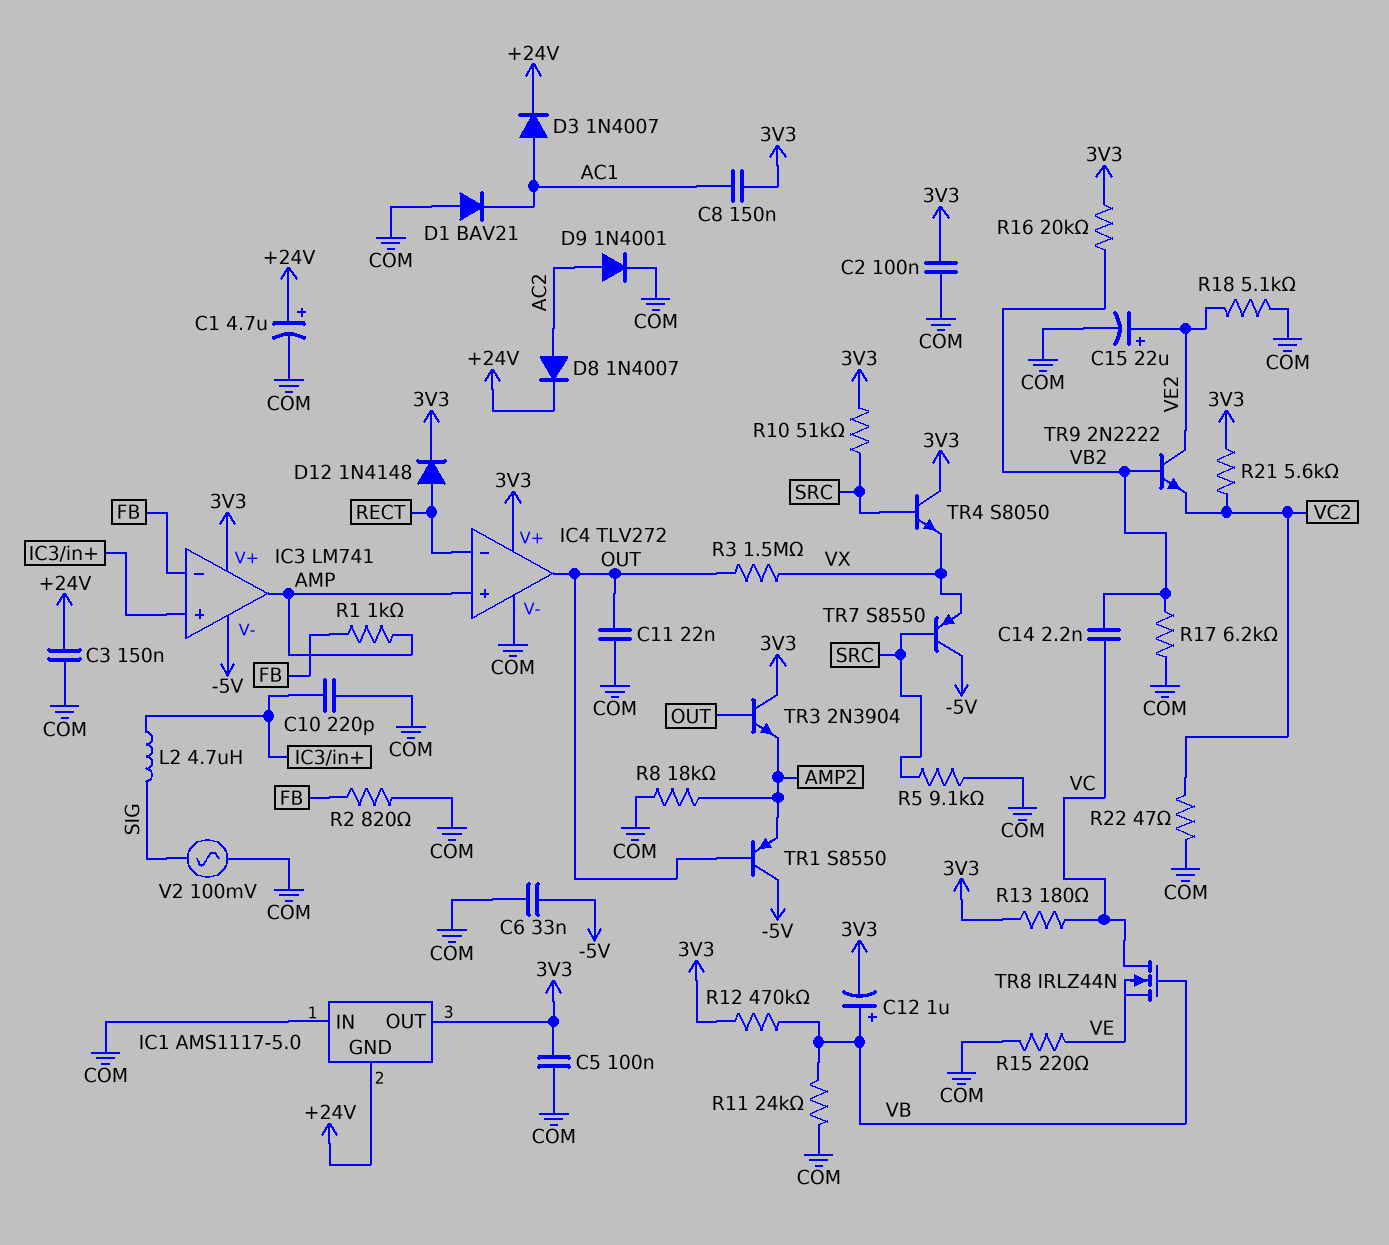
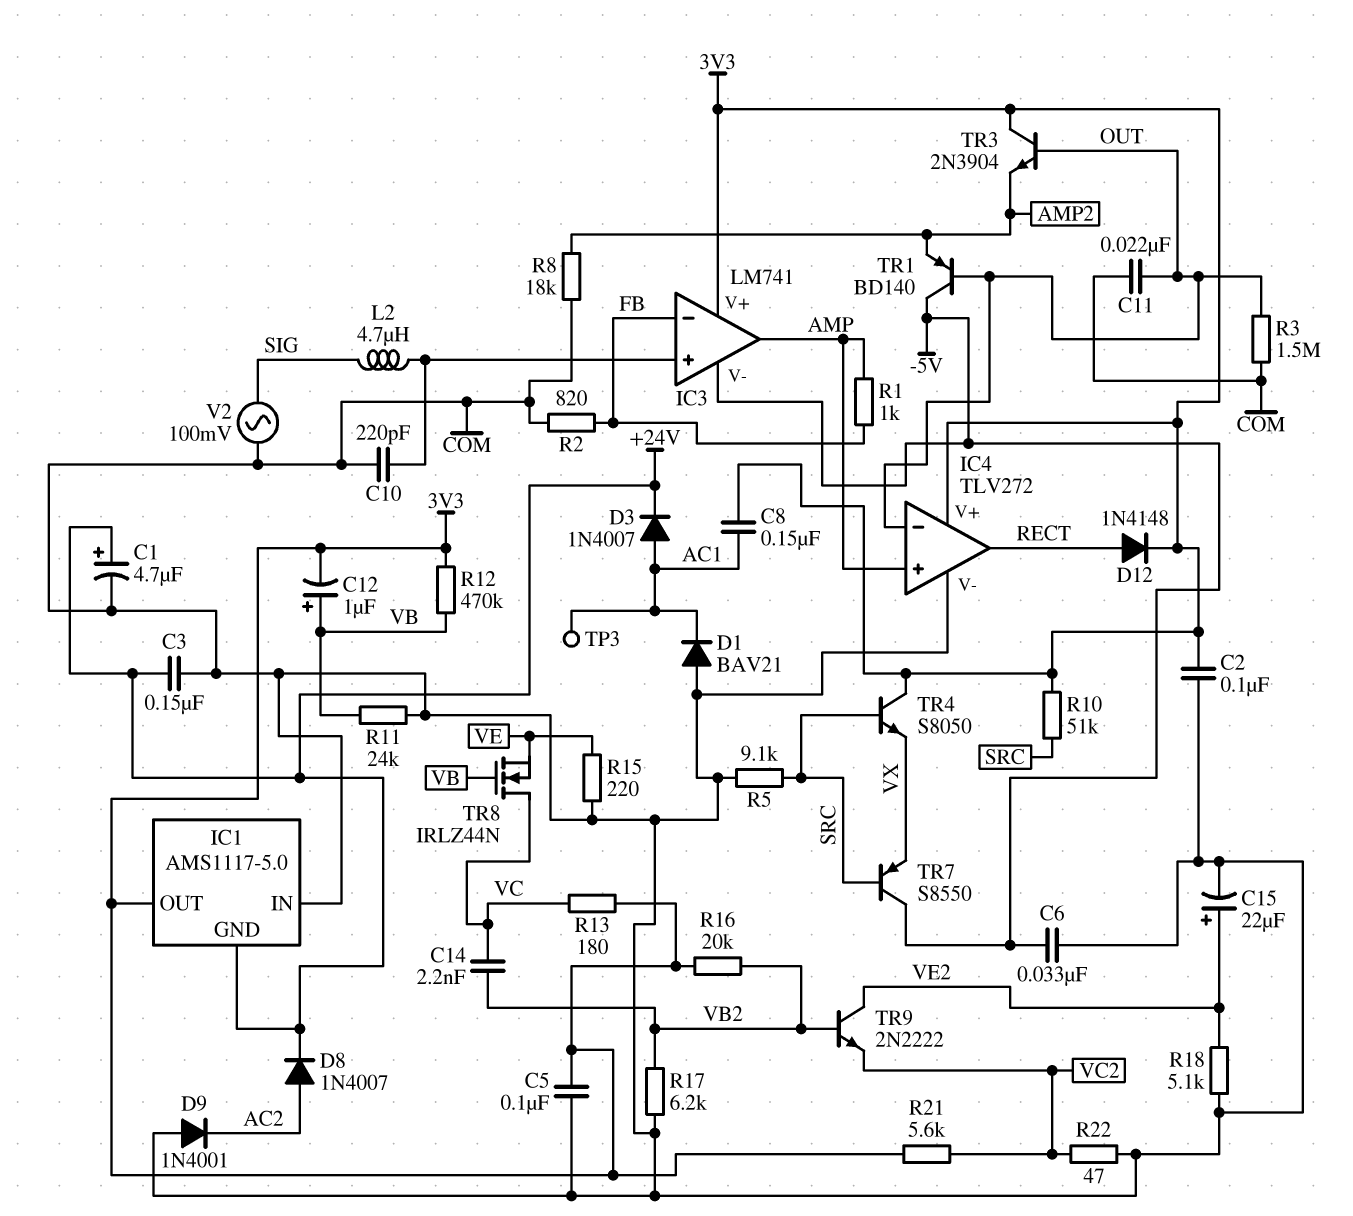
D9: diode 1N4001 (A AC2, K COM) -> diode 1N4001 (A COM, K AC2)
IC4 pin in-: RECT -> OUT
IC4 pin out: OUT -> RECT
R3: 1.5M (OUT, VX) -> 1.5M (COM, OUT)
TP3: none -> test point (AC1)
TR1: PNP S8550 (B OUT, C -5V, E AMP2) -> PNP BD140 (B OUT, C -5V, E AMP2)

